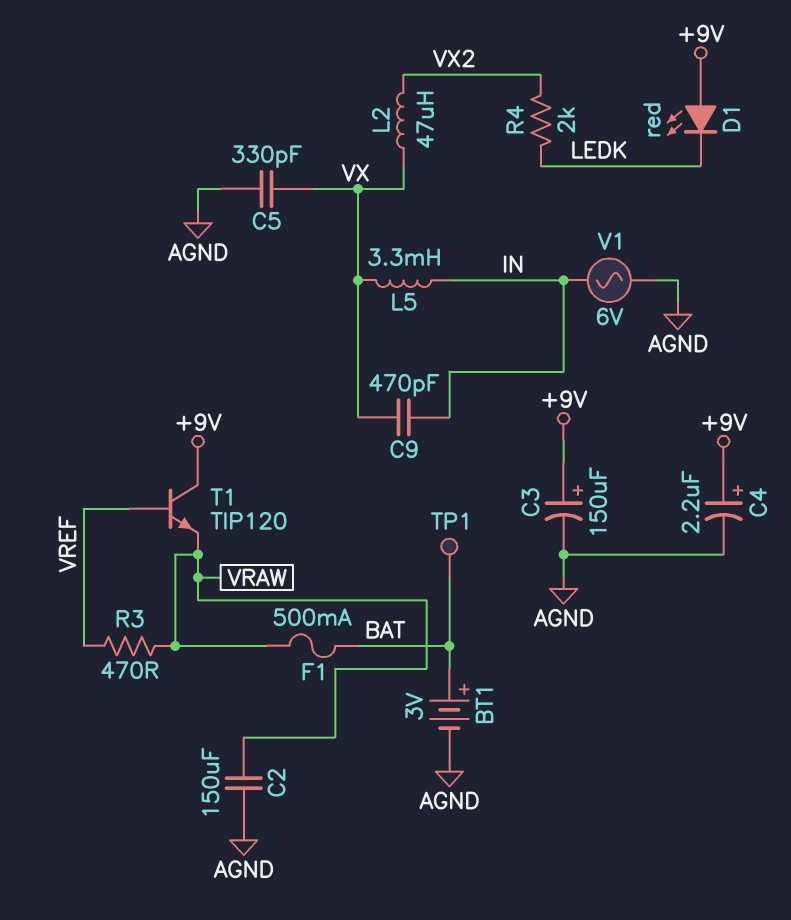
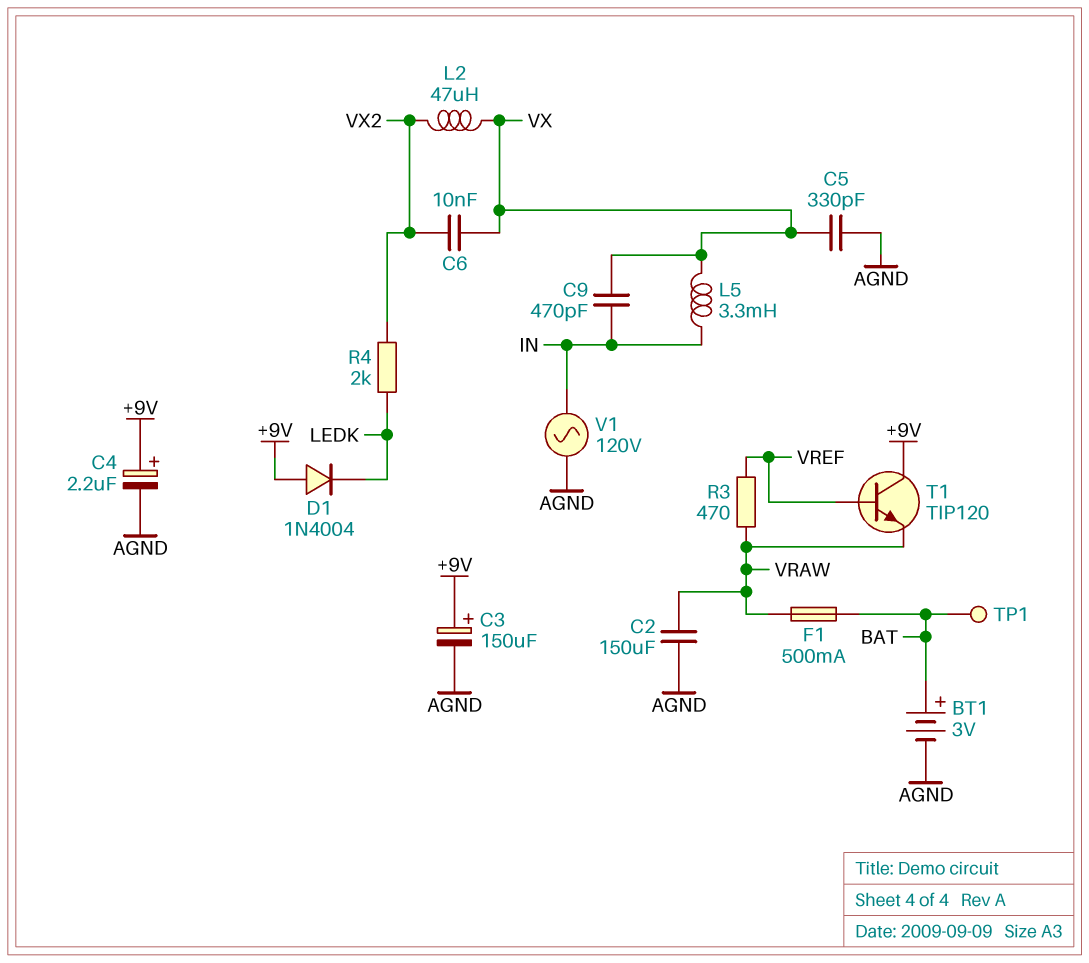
C6: none -> 10nF (VX, VX2)
D1: LED red (A +9V, K LEDK) -> diode 1N4004 (A +9V, K LEDK)
V1: AC 6V (AGND, IN) -> AC 120V (AGND, IN)

